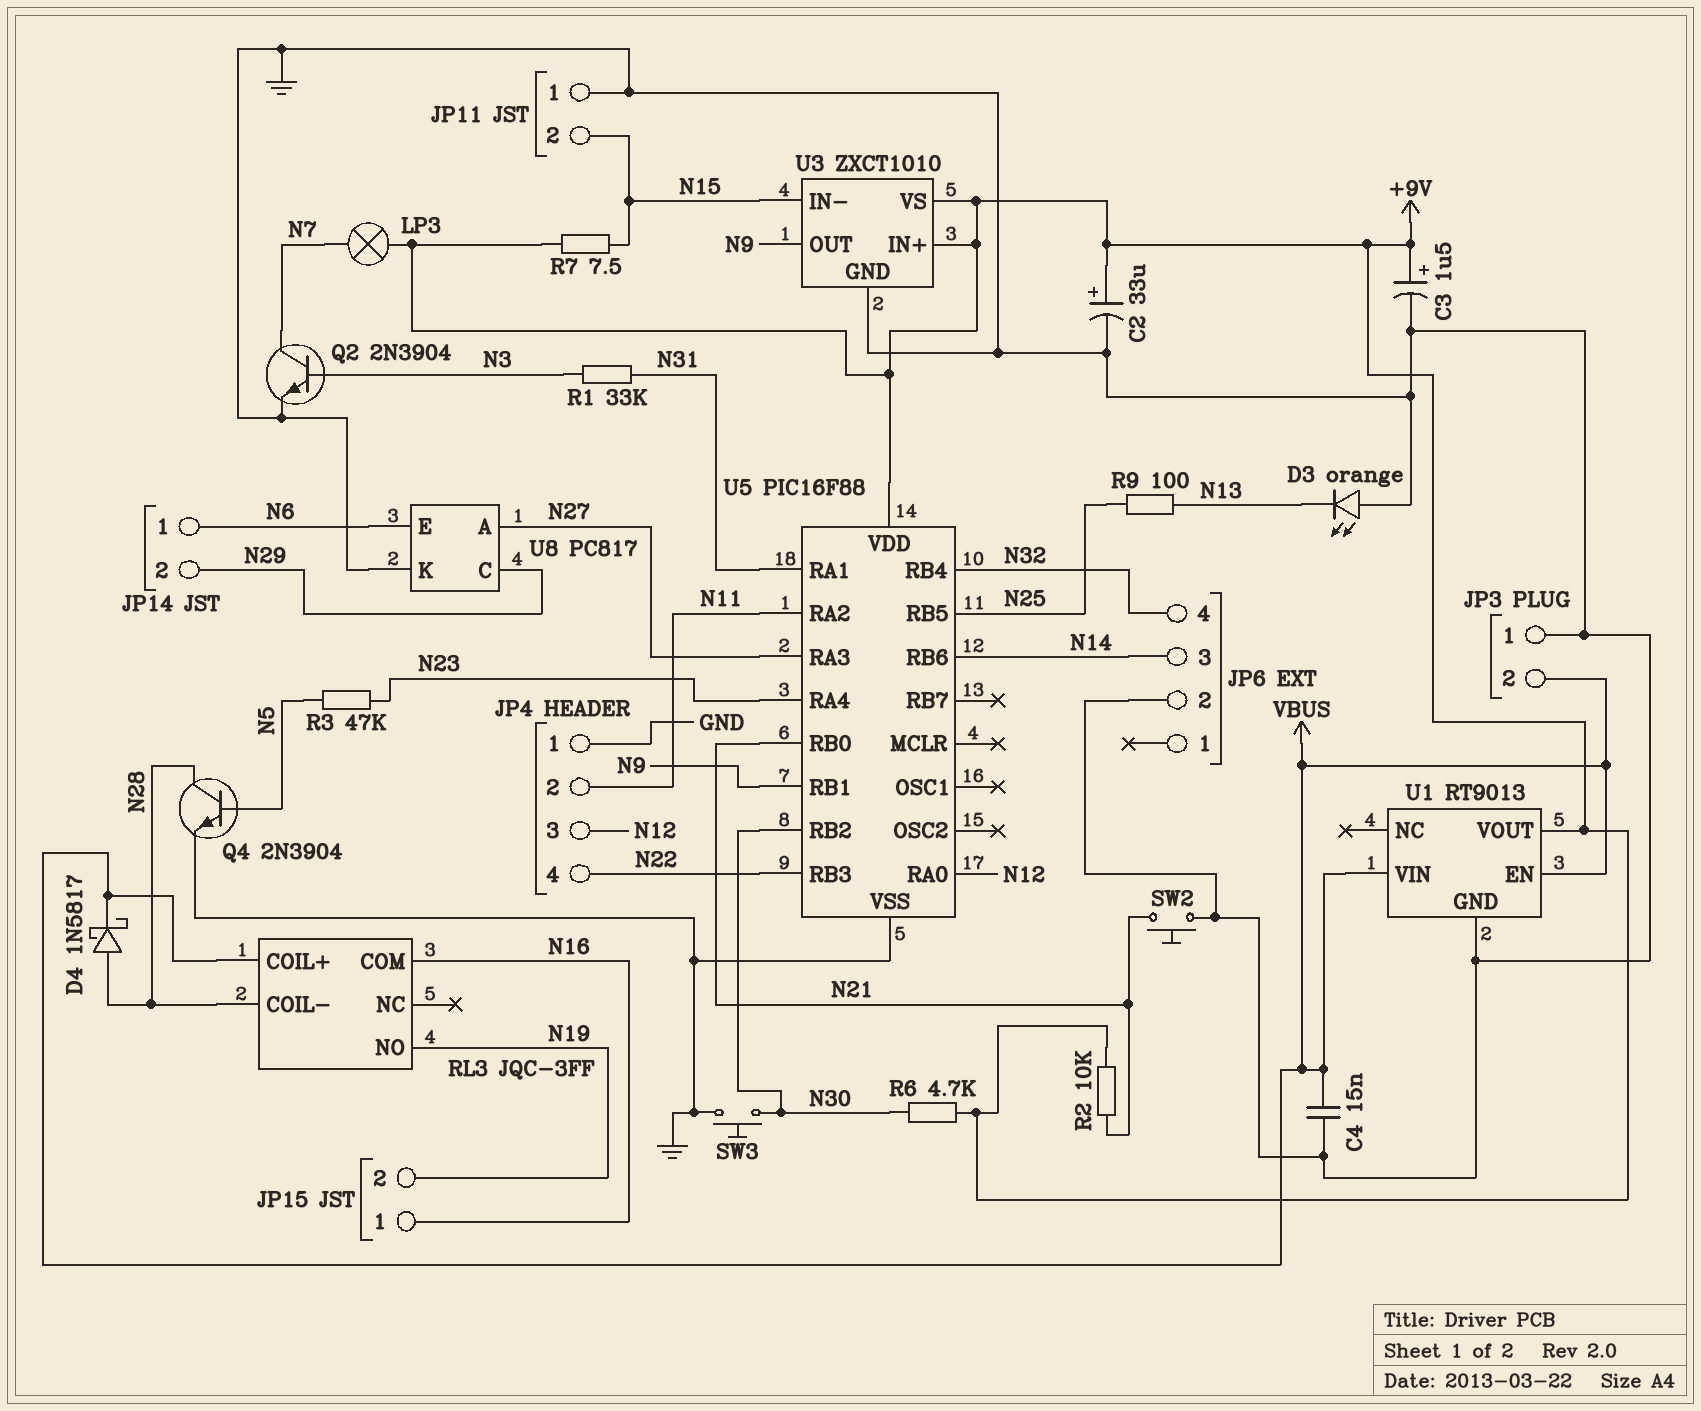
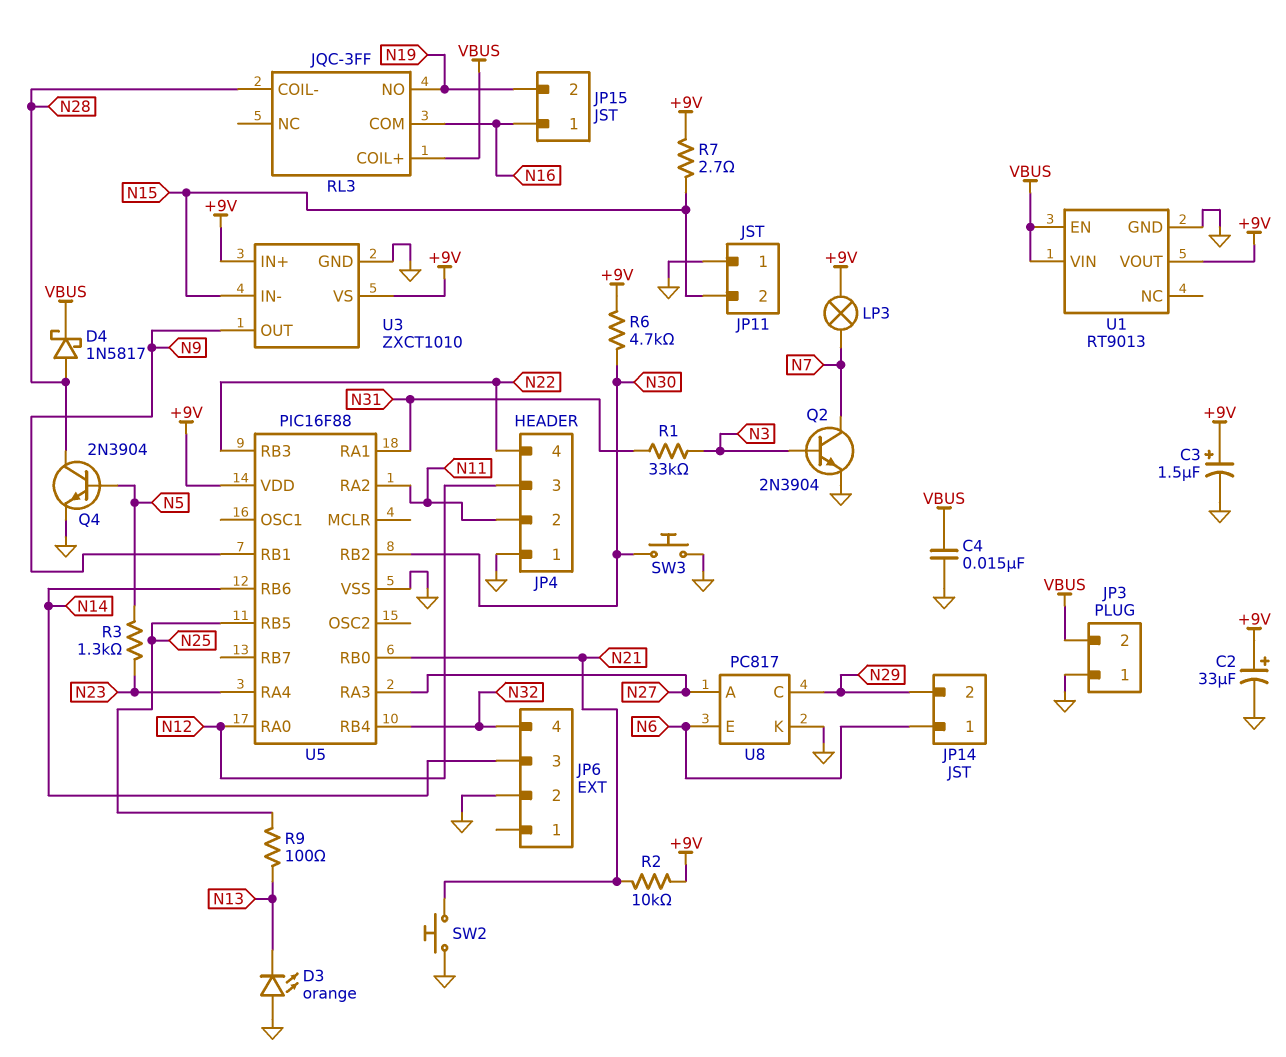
R3: 47k (N5, N23) -> 1.3k (N5, N23)
R7: 7.5 (+9V, N15) -> 2.7 (+9V, N15)

